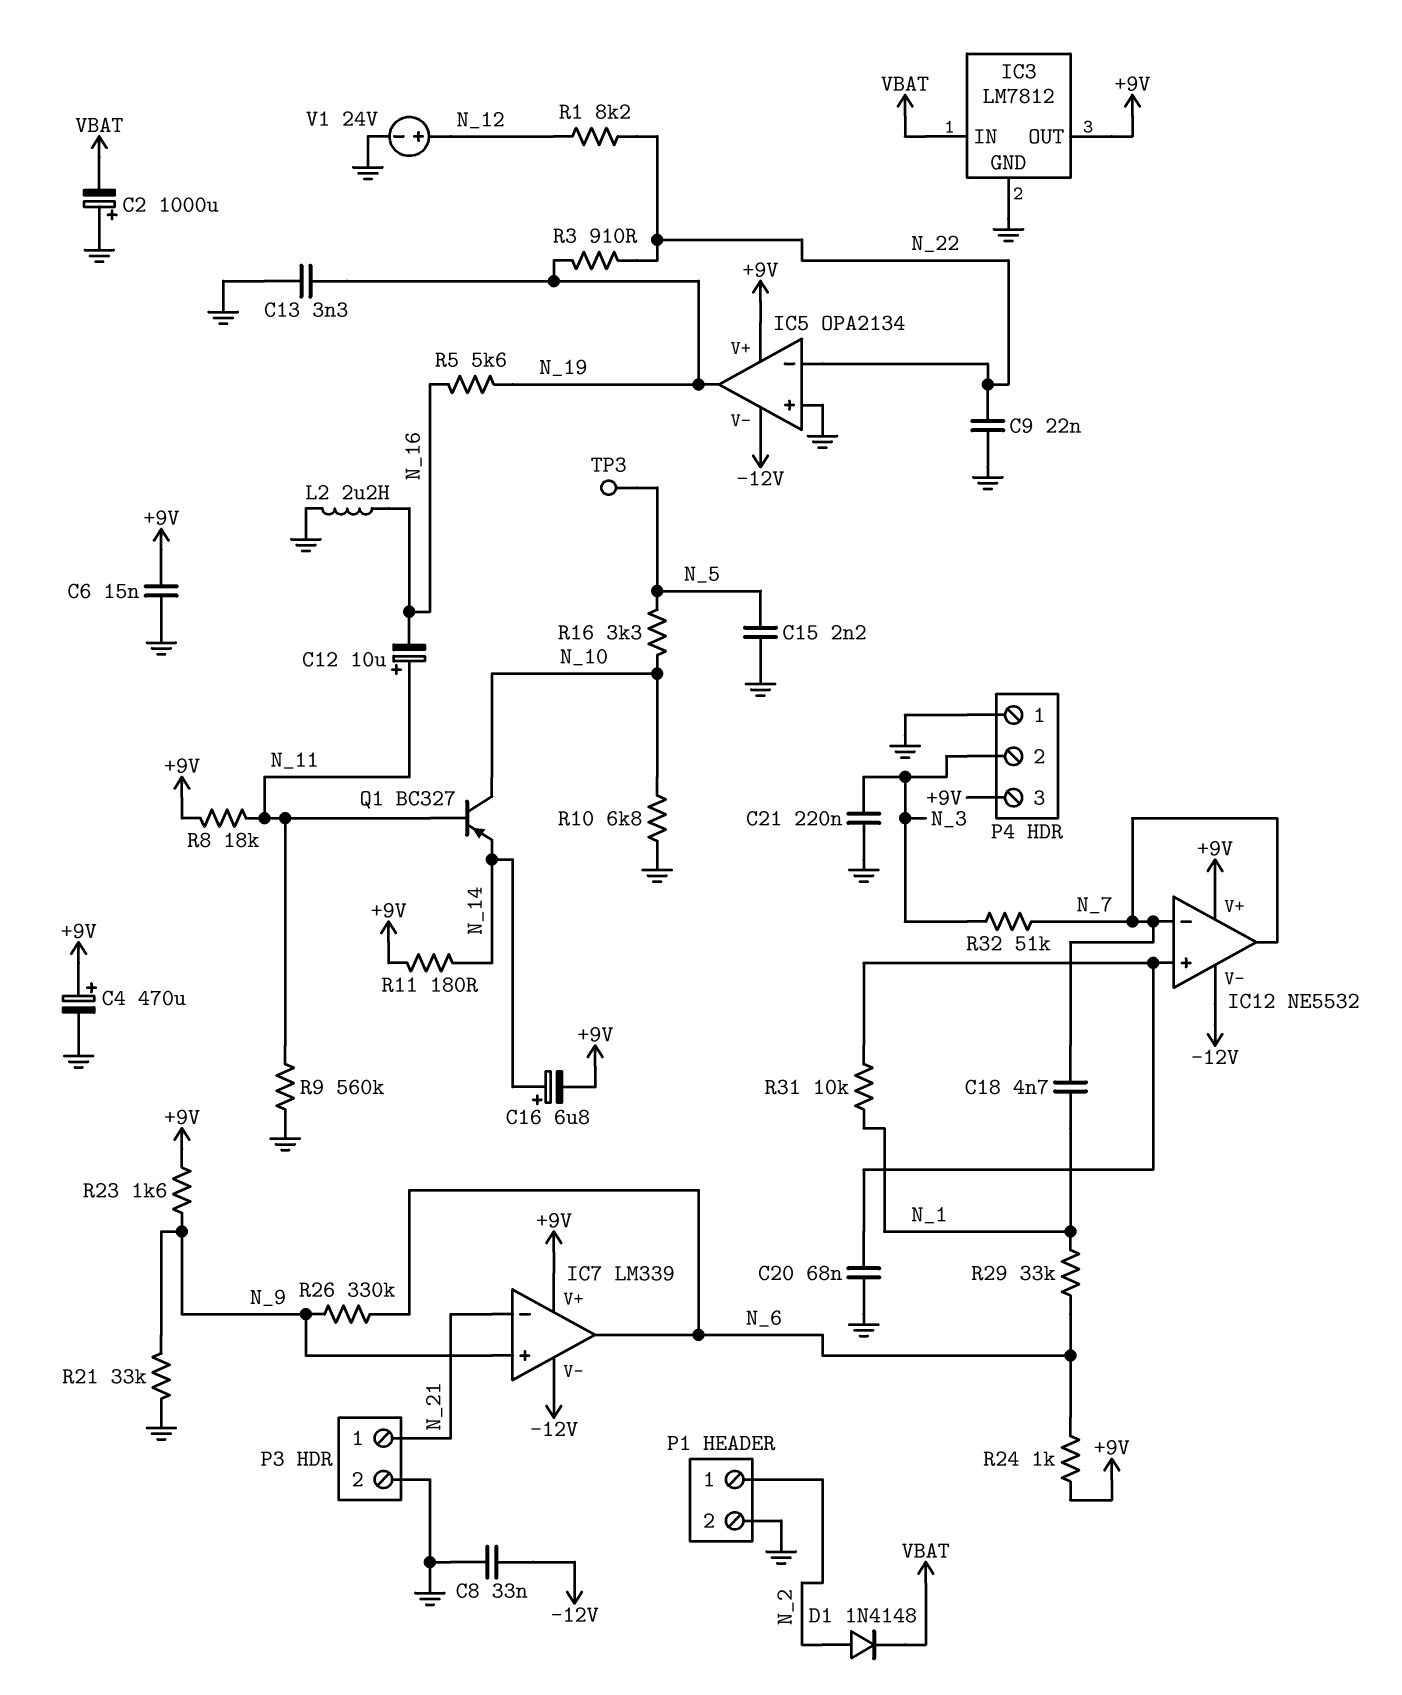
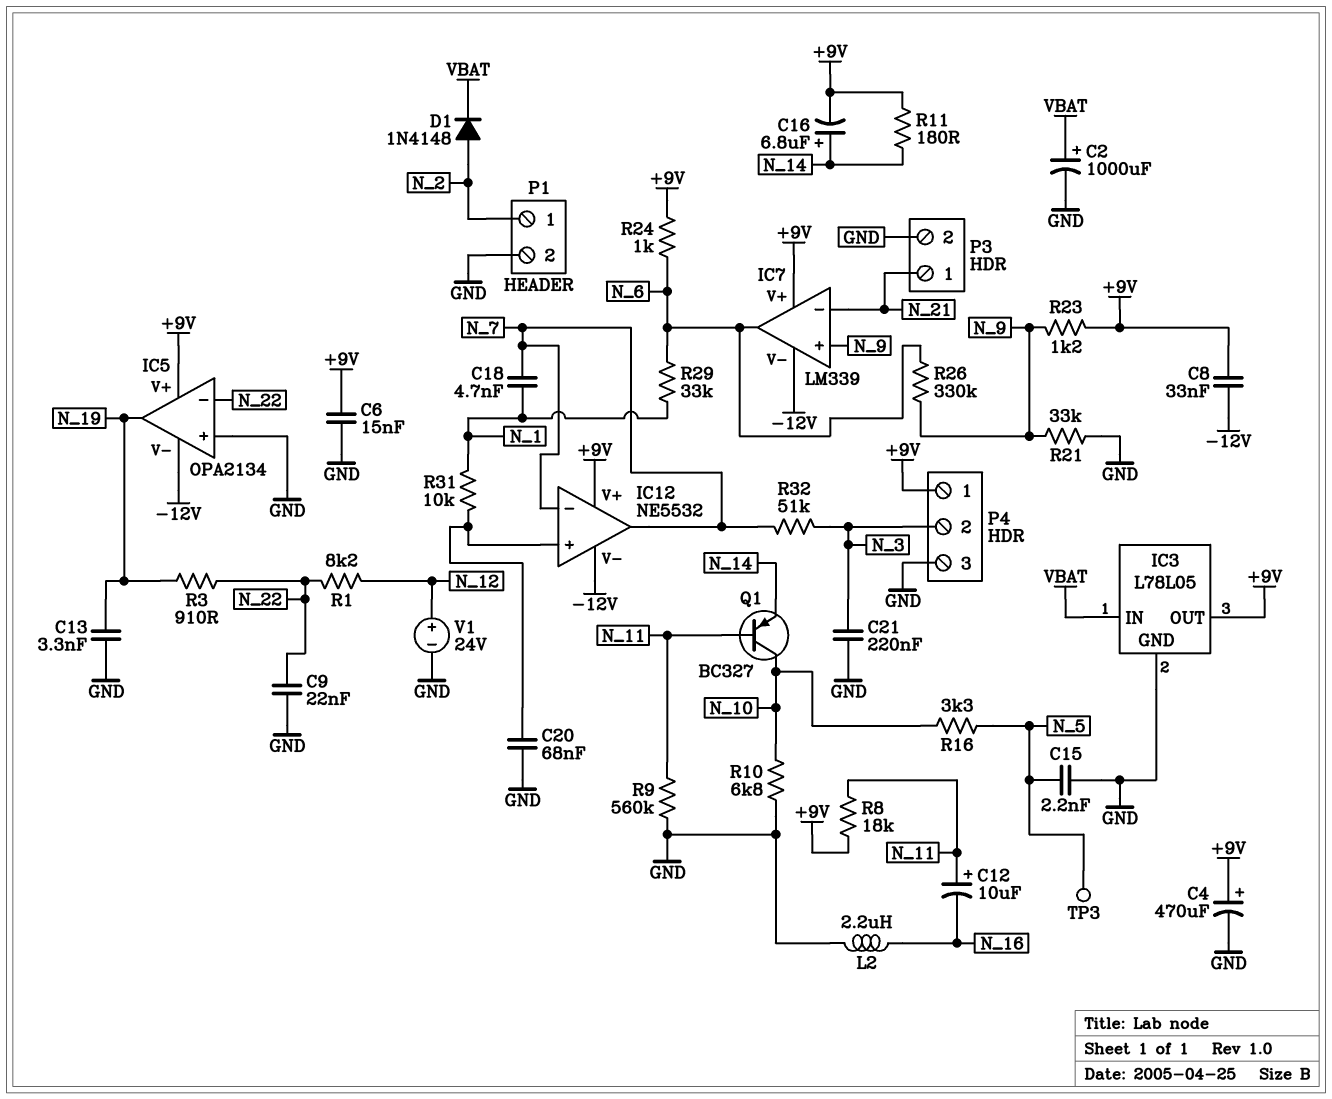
C2: 1000uF (plus GND, minus VBAT) -> 1000uF (plus VBAT, minus GND)
C8: 33nF (-12V, GND) -> 33nF (+9V, -12V)
IC3: LM7812 -> L78L05
P4 pin 1: GND -> +9V
P4 pin 3: +9V -> GND
R5: 5.6k (N_16, N_19) -> none
R23: 1.6k (+9V, N_9) -> 1.2k (+9V, N_9)

